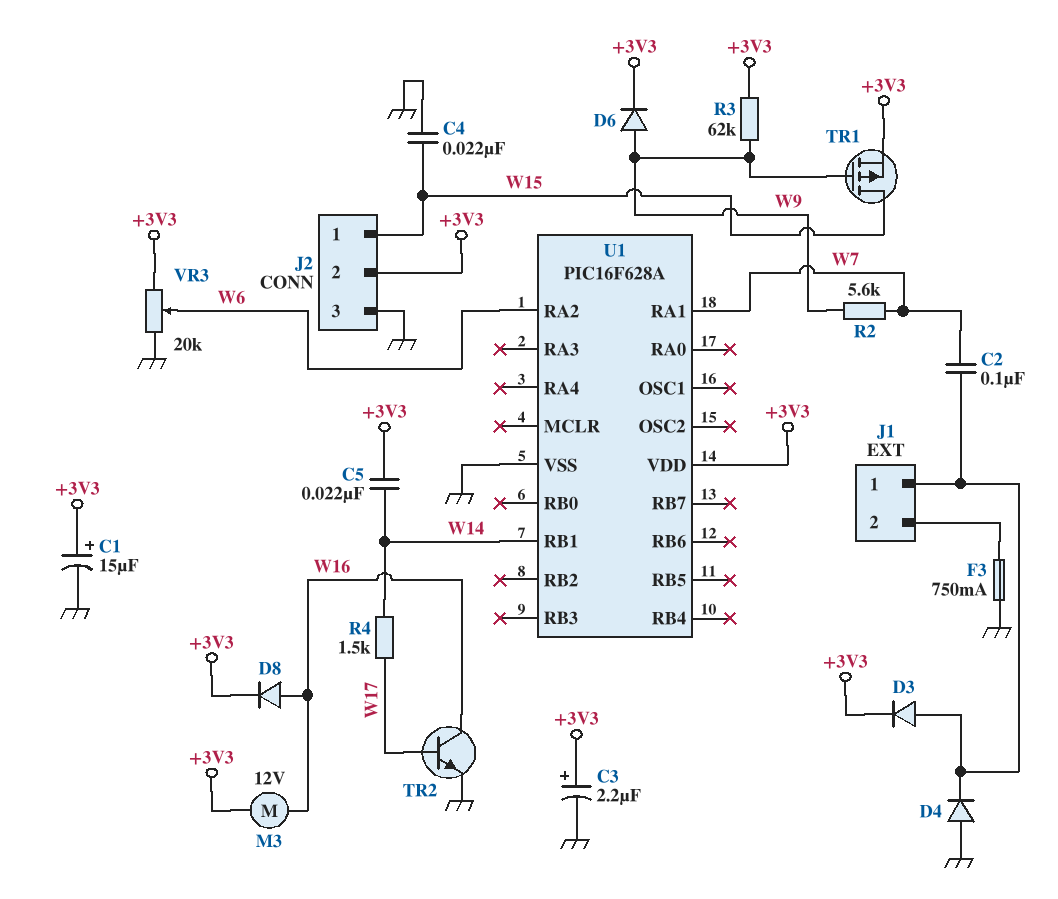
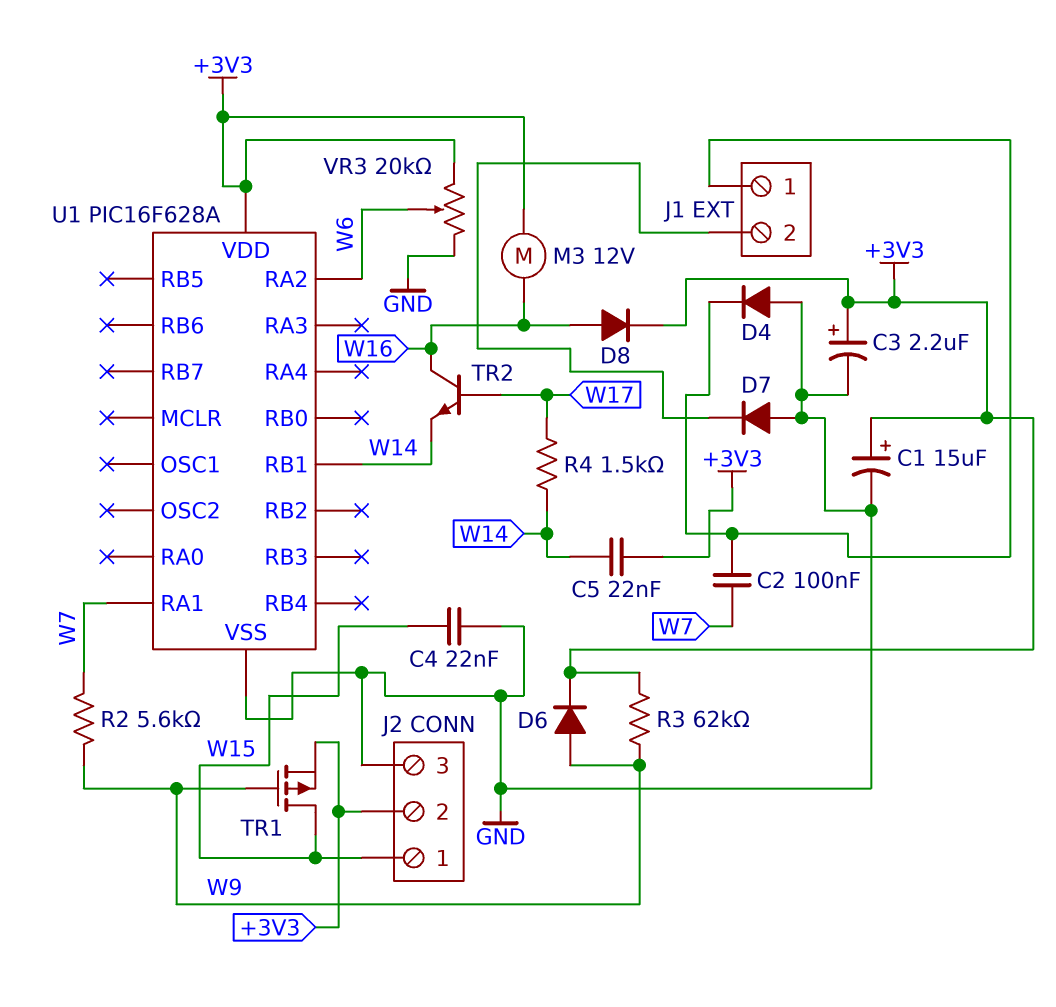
D3: diode (A J1/1, K +3V3) -> none
D7: none -> diode (A GND, K J1/2)
F3: 750mA (GND, J1/2) -> none
TR2: NPN (B W17, C W16, E GND) -> NPN (B W17, C W16, E W14)

